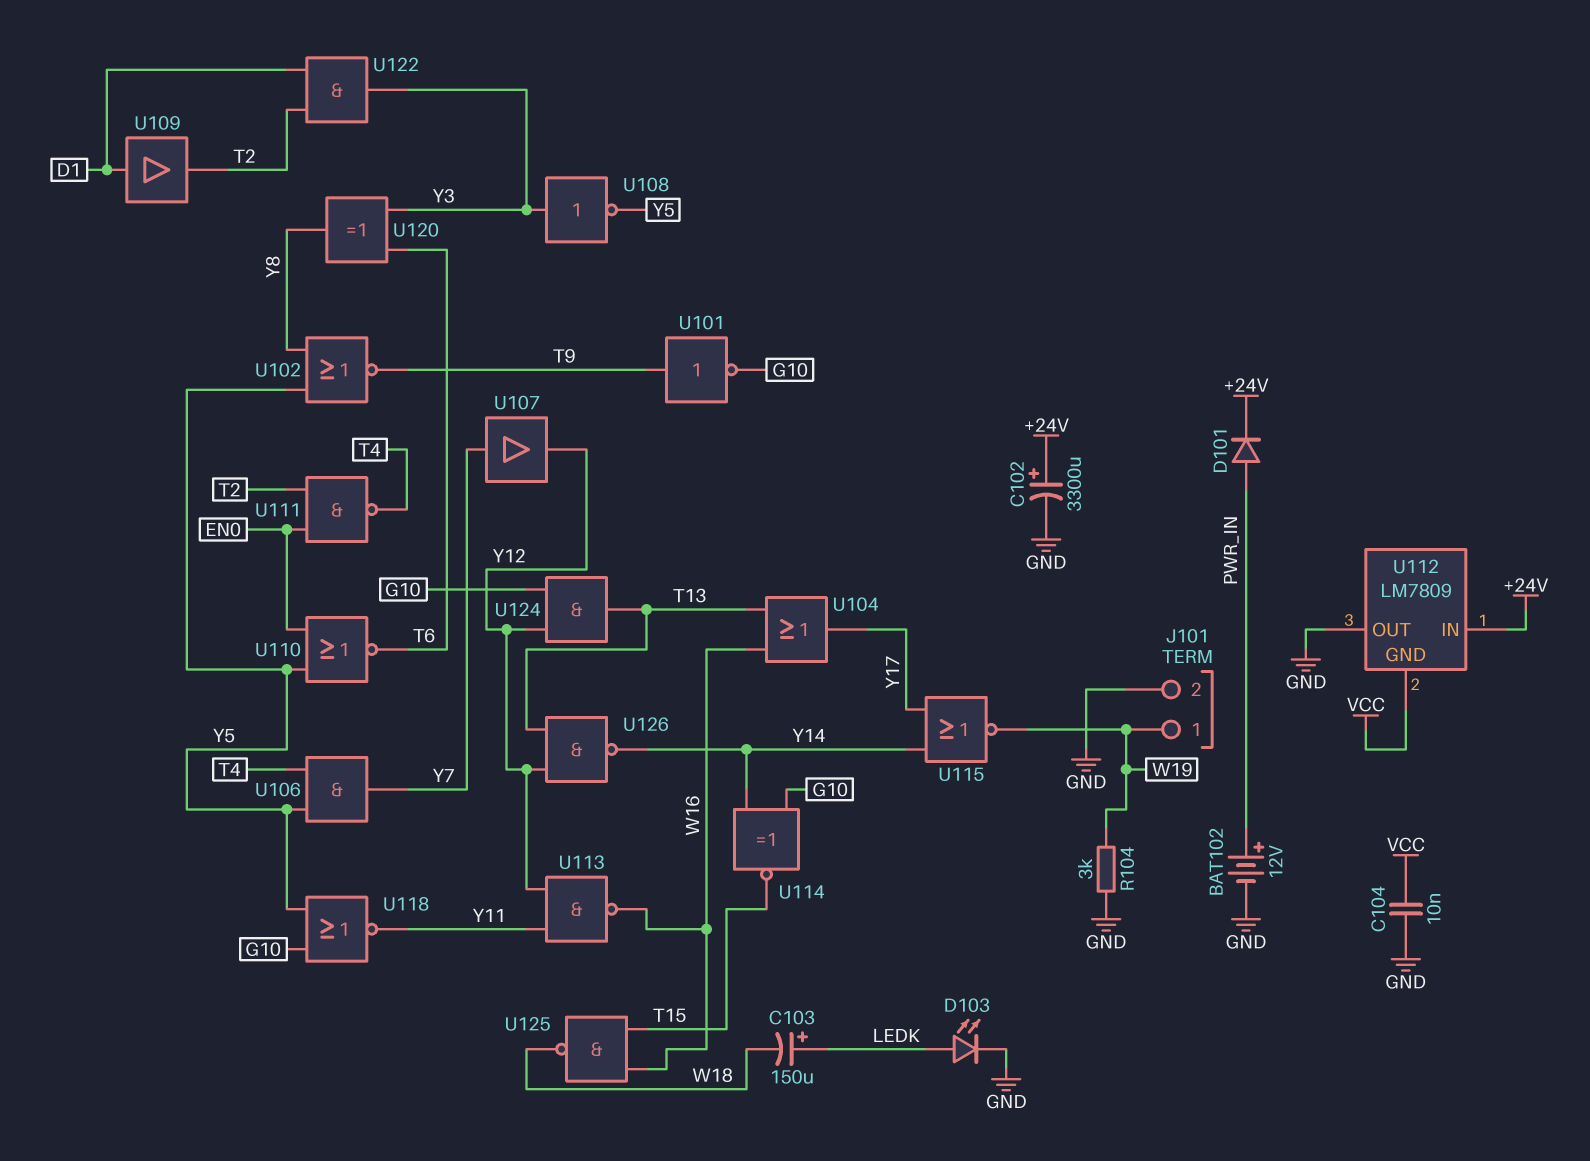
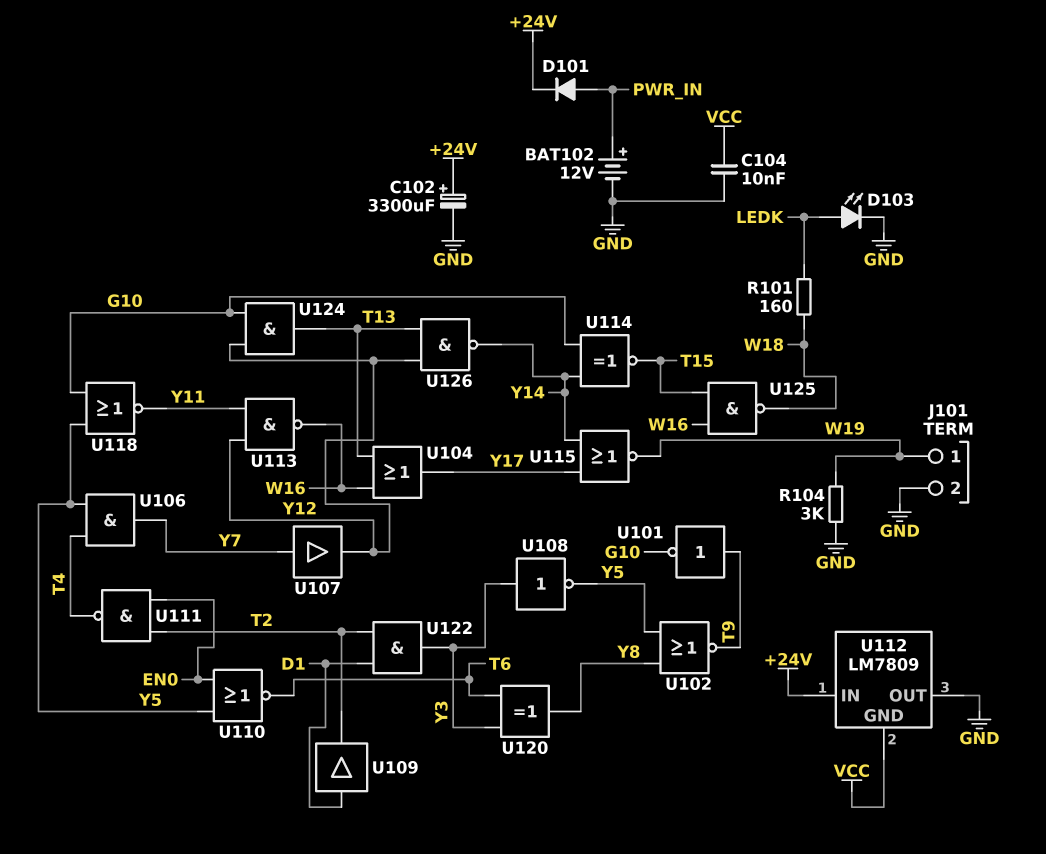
C103: 150uF (plus LEDK, minus W18) -> none
R101: none -> 160 (LEDK, W18)

